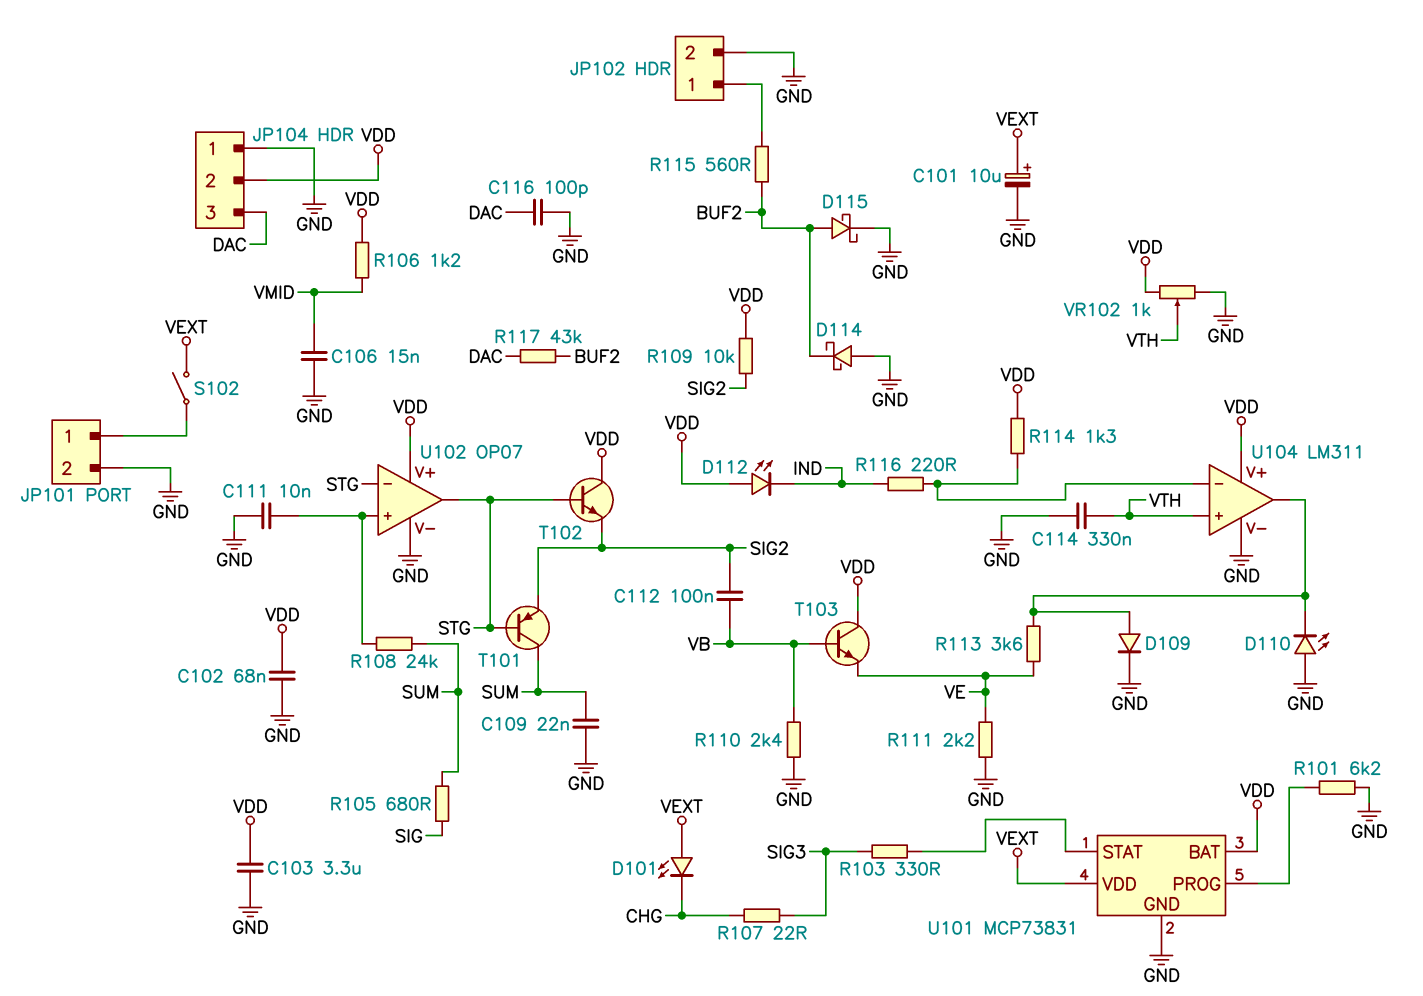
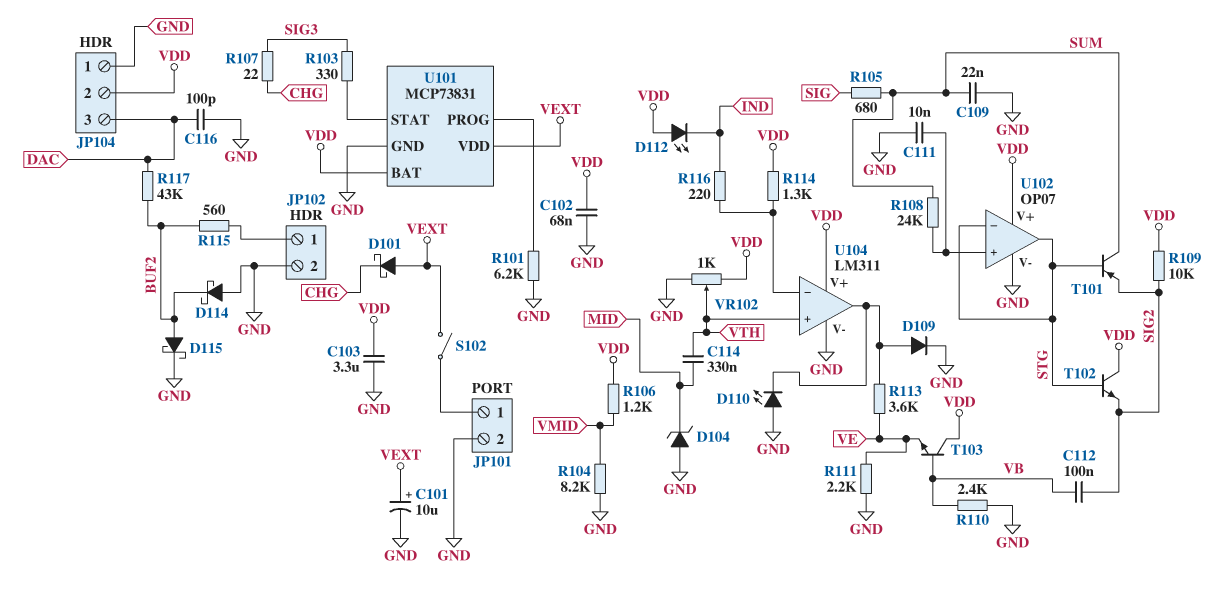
C106: 15nF (GND, VMID) -> none
C114: 330nF (GND, VTH) -> 330nF (MID, VTH)
D101: LED (A VEXT, K CHG) -> schottky (A VEXT, K CHG)
D104: none -> zener (A GND, K MID)
R104: none -> 8.2k (GND, VMID)

